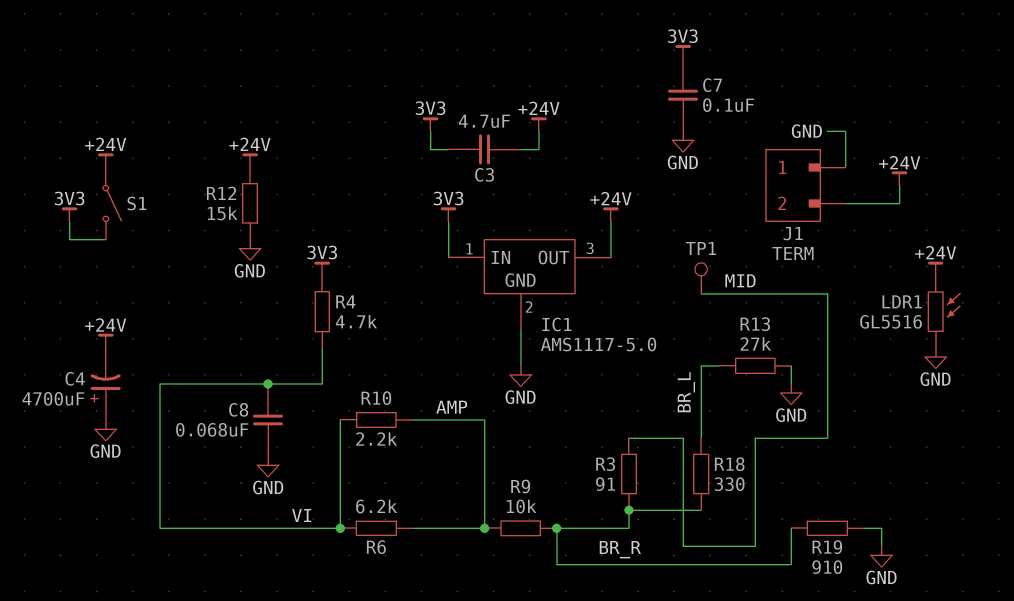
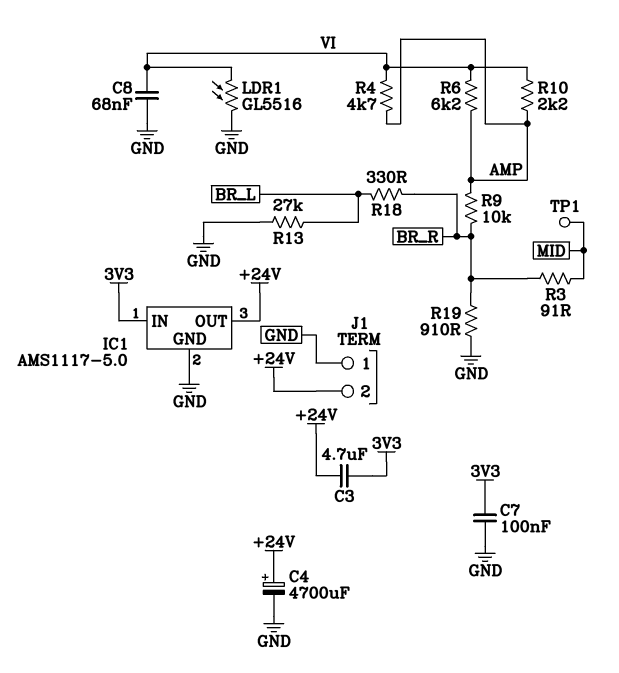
C4: 4700uF (plus GND, minus +24V) -> 4700uF (plus +24V, minus GND)
LDR1: GL5516 (+24V, GND) -> GL5516 (GND, VI)
R4: 4.7k (3V3, VI) -> 4.7k (AMP, VI)
R12: 15k (+24V, GND) -> none
S1: switch (+24V, 3V3) -> none

